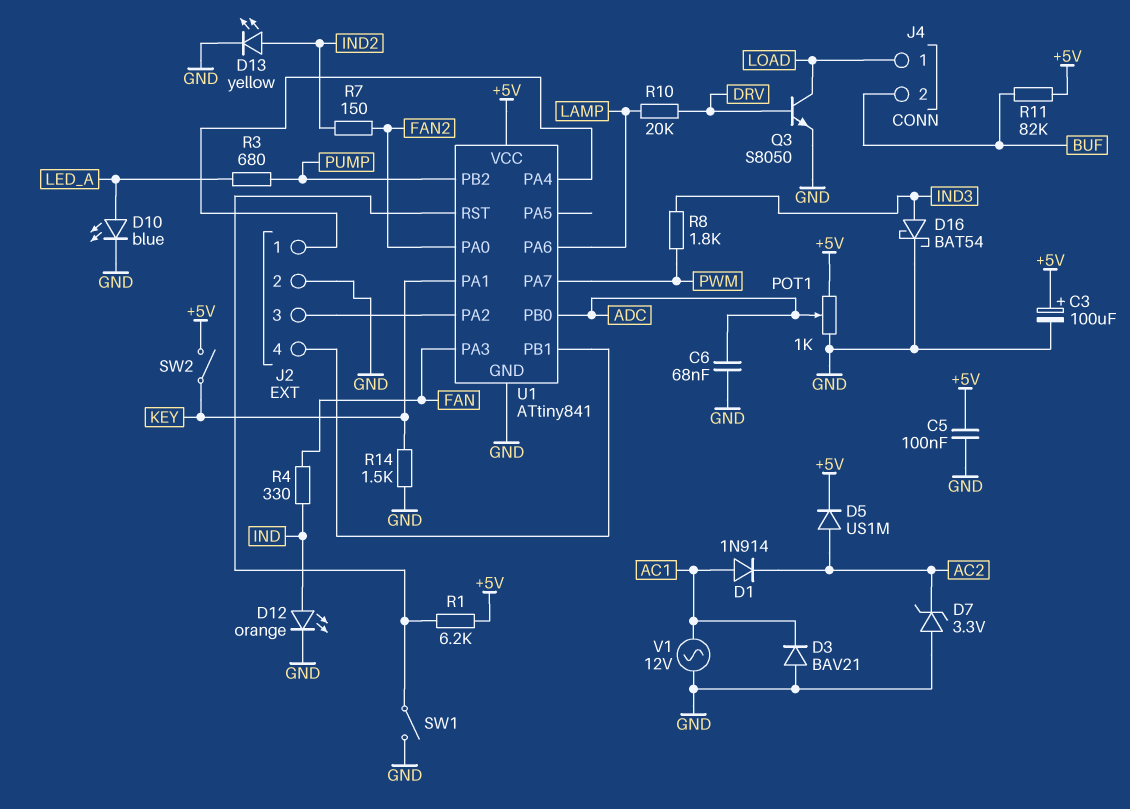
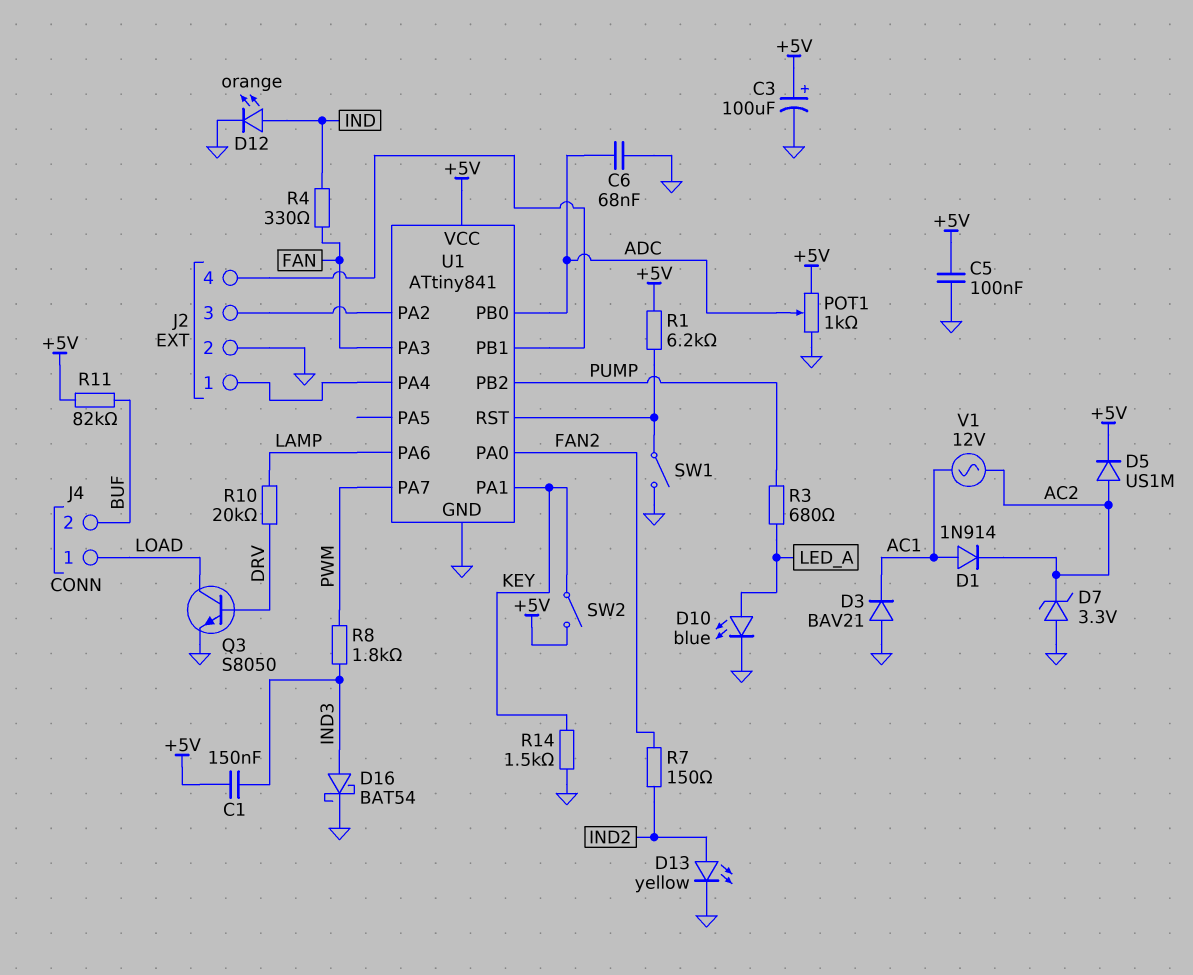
C1: none -> 150nF (+5V, IND3)
V1: AC 12V (AC1, GND) -> AC 12V (AC1, AC2)

